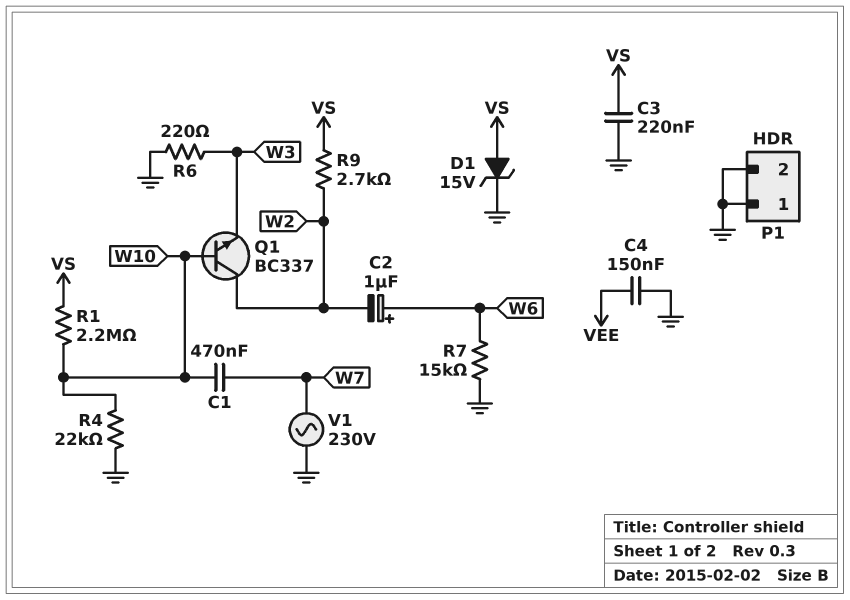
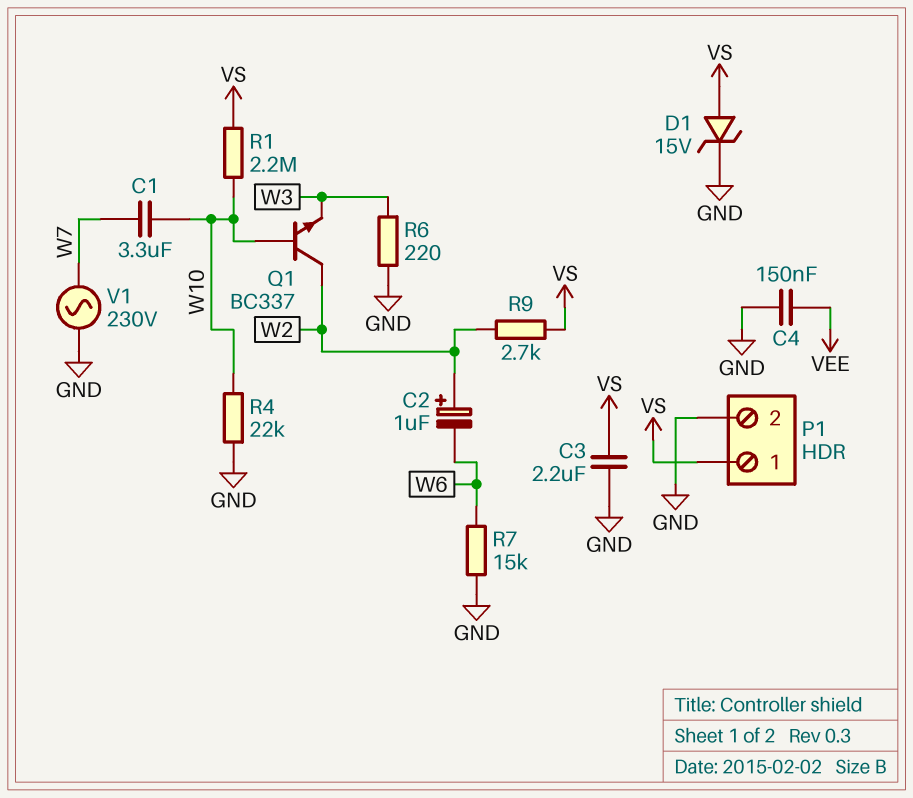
C1: 470nF (W7, W10) -> 3.3uF (W7, W10)
C2: 1uF (plus W6, minus W2) -> 1uF (plus W2, minus W6)
C3: 220nF (GND, VS) -> 2.2uF (GND, VS)
P1 pin 1: GND -> VS

